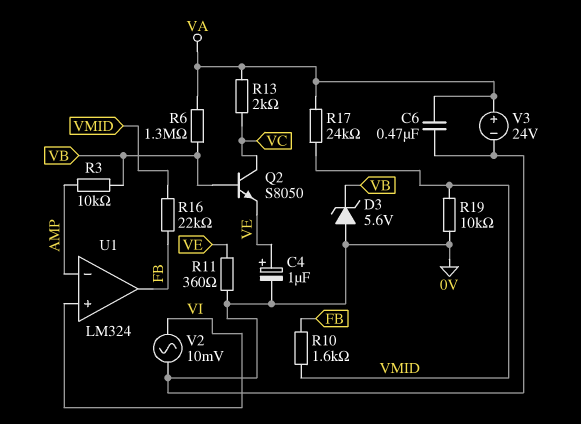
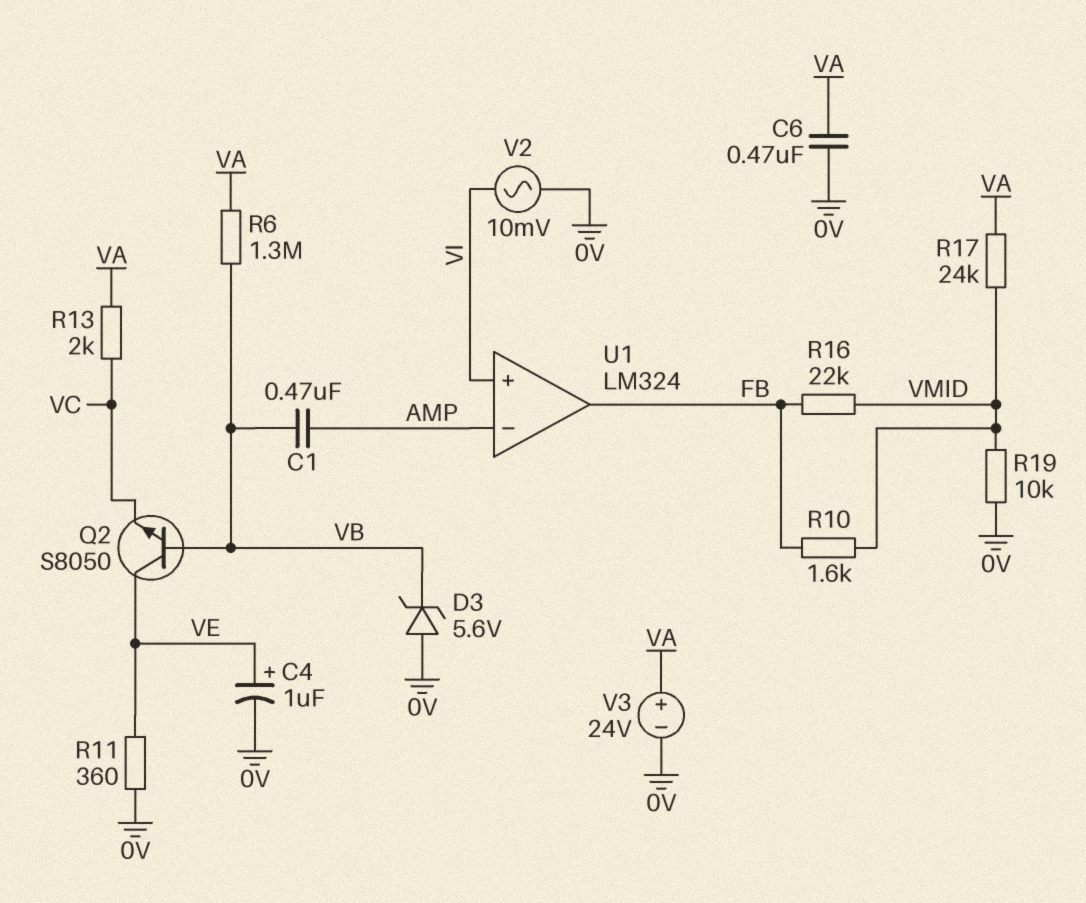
C1: none -> 470nF (AMP, VB)
Q2: NPN S8050 (B VB, C VC, E VE) -> NPN S8050 (B VB, C VE, E VC)
R3: 10k (AMP, VB) -> none

